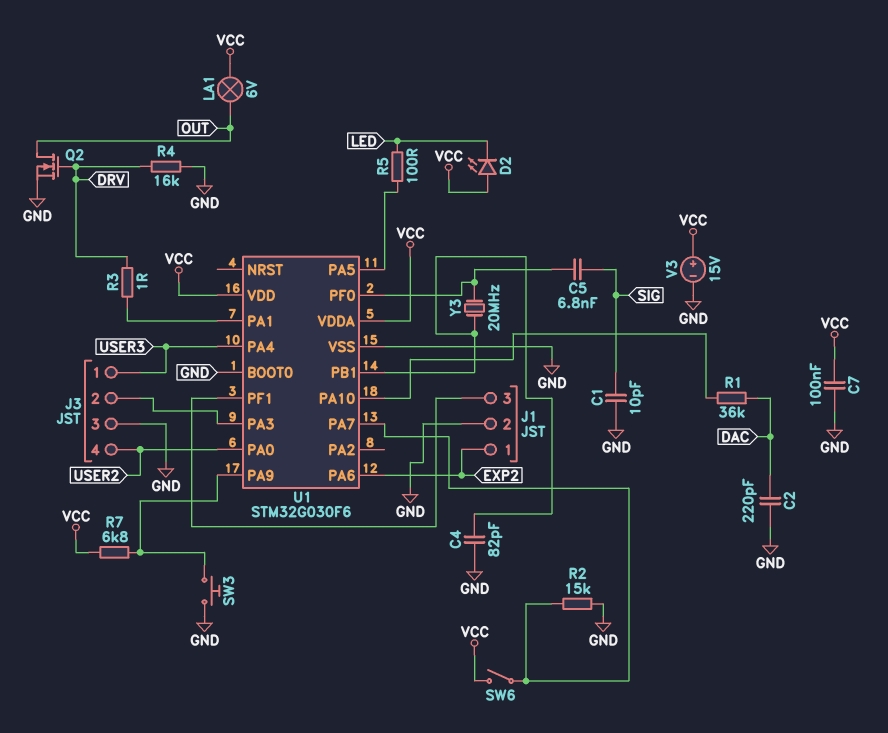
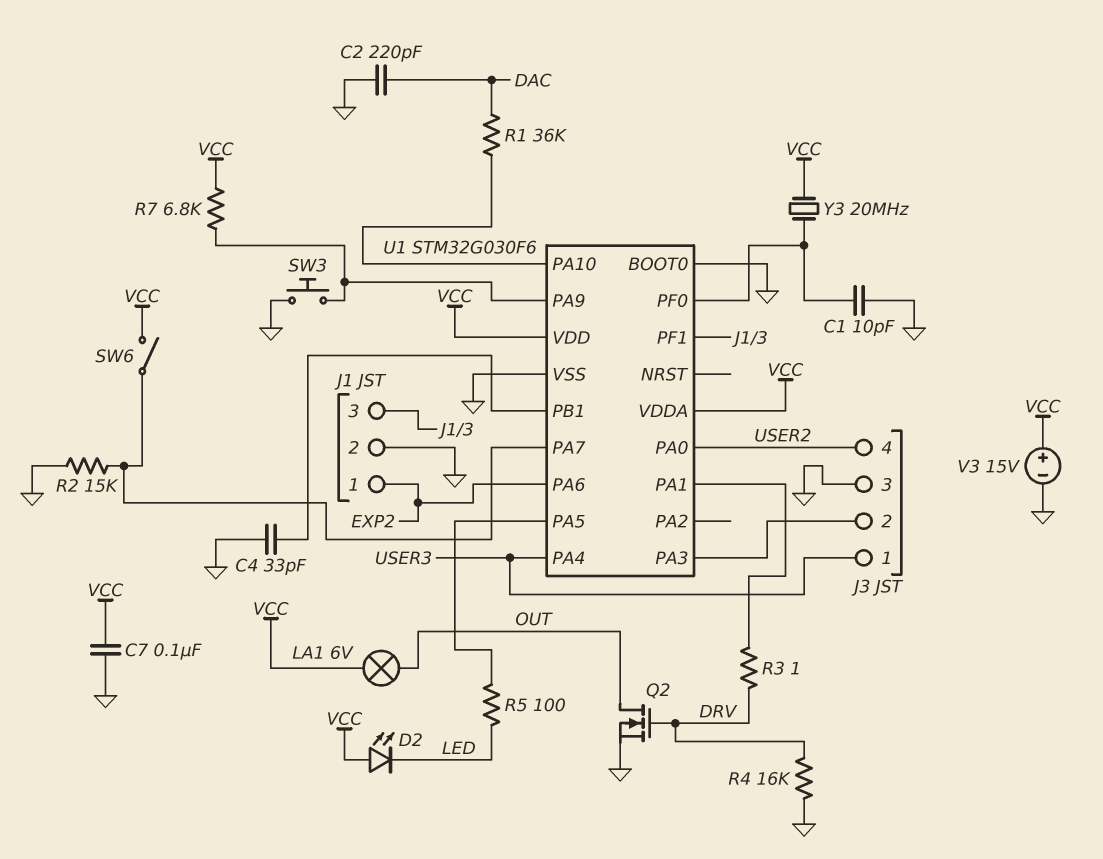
C1: 10pF (GND, SIG) -> 10pF (GND, U1/PF0)
C4: 82pF (GND, U1/PB1) -> 33pF (GND, U1/PB1)
C5: 6.8nF (SIG, U1/PF0) -> none
Y3: 20MHz (U1/PB1, U1/PF0) -> 20MHz (U1/PF0, VCC)

